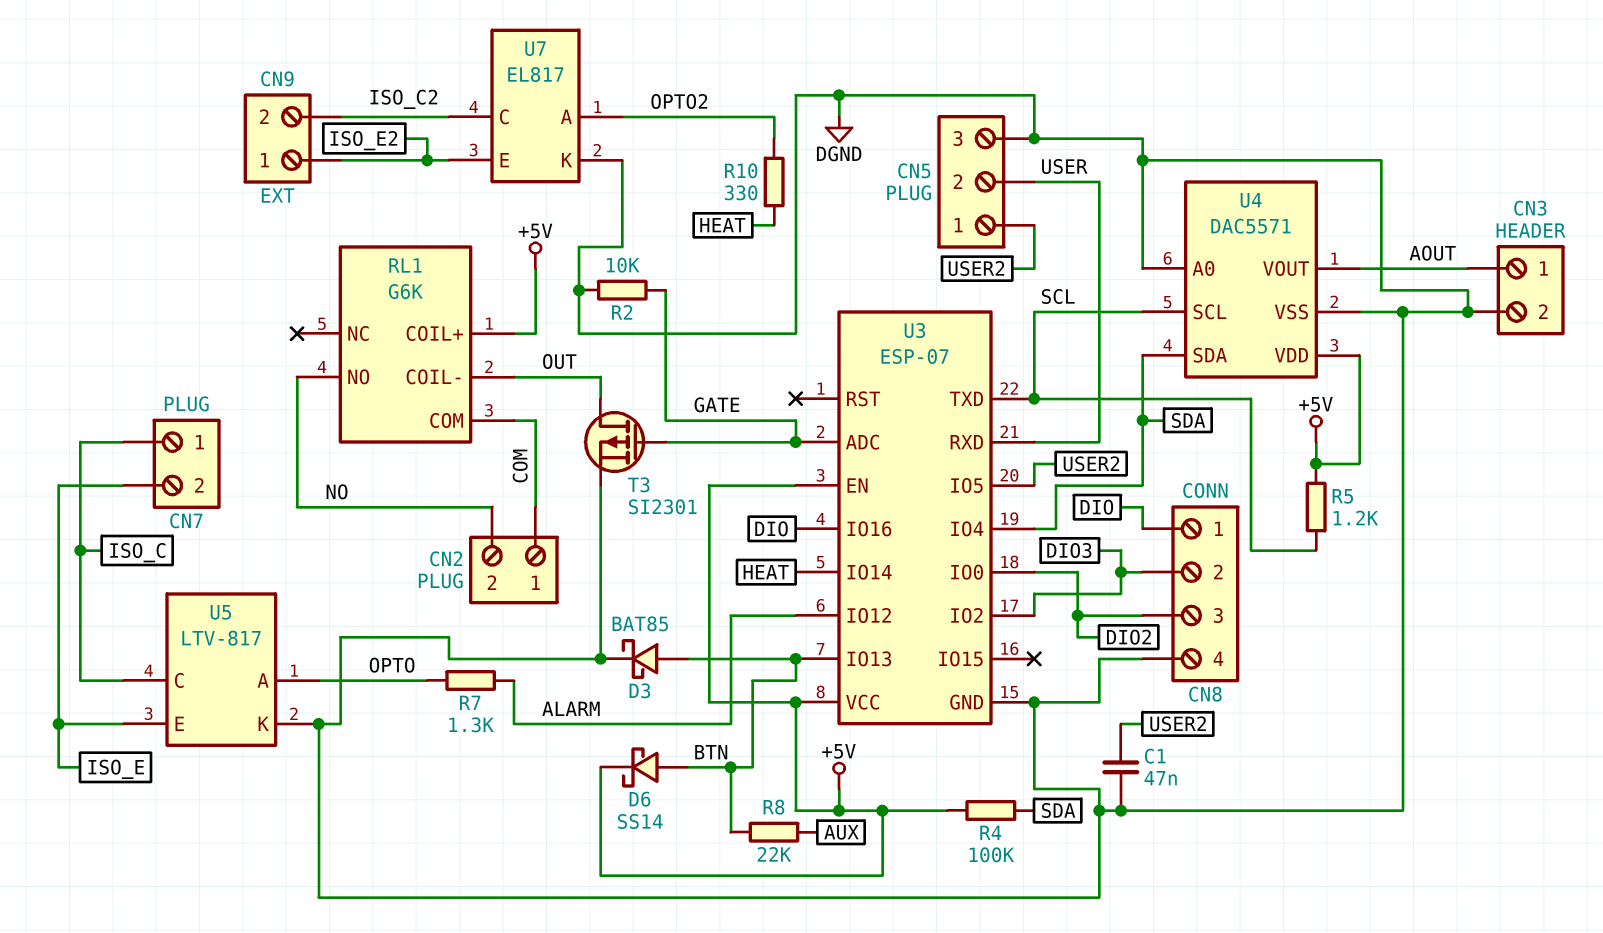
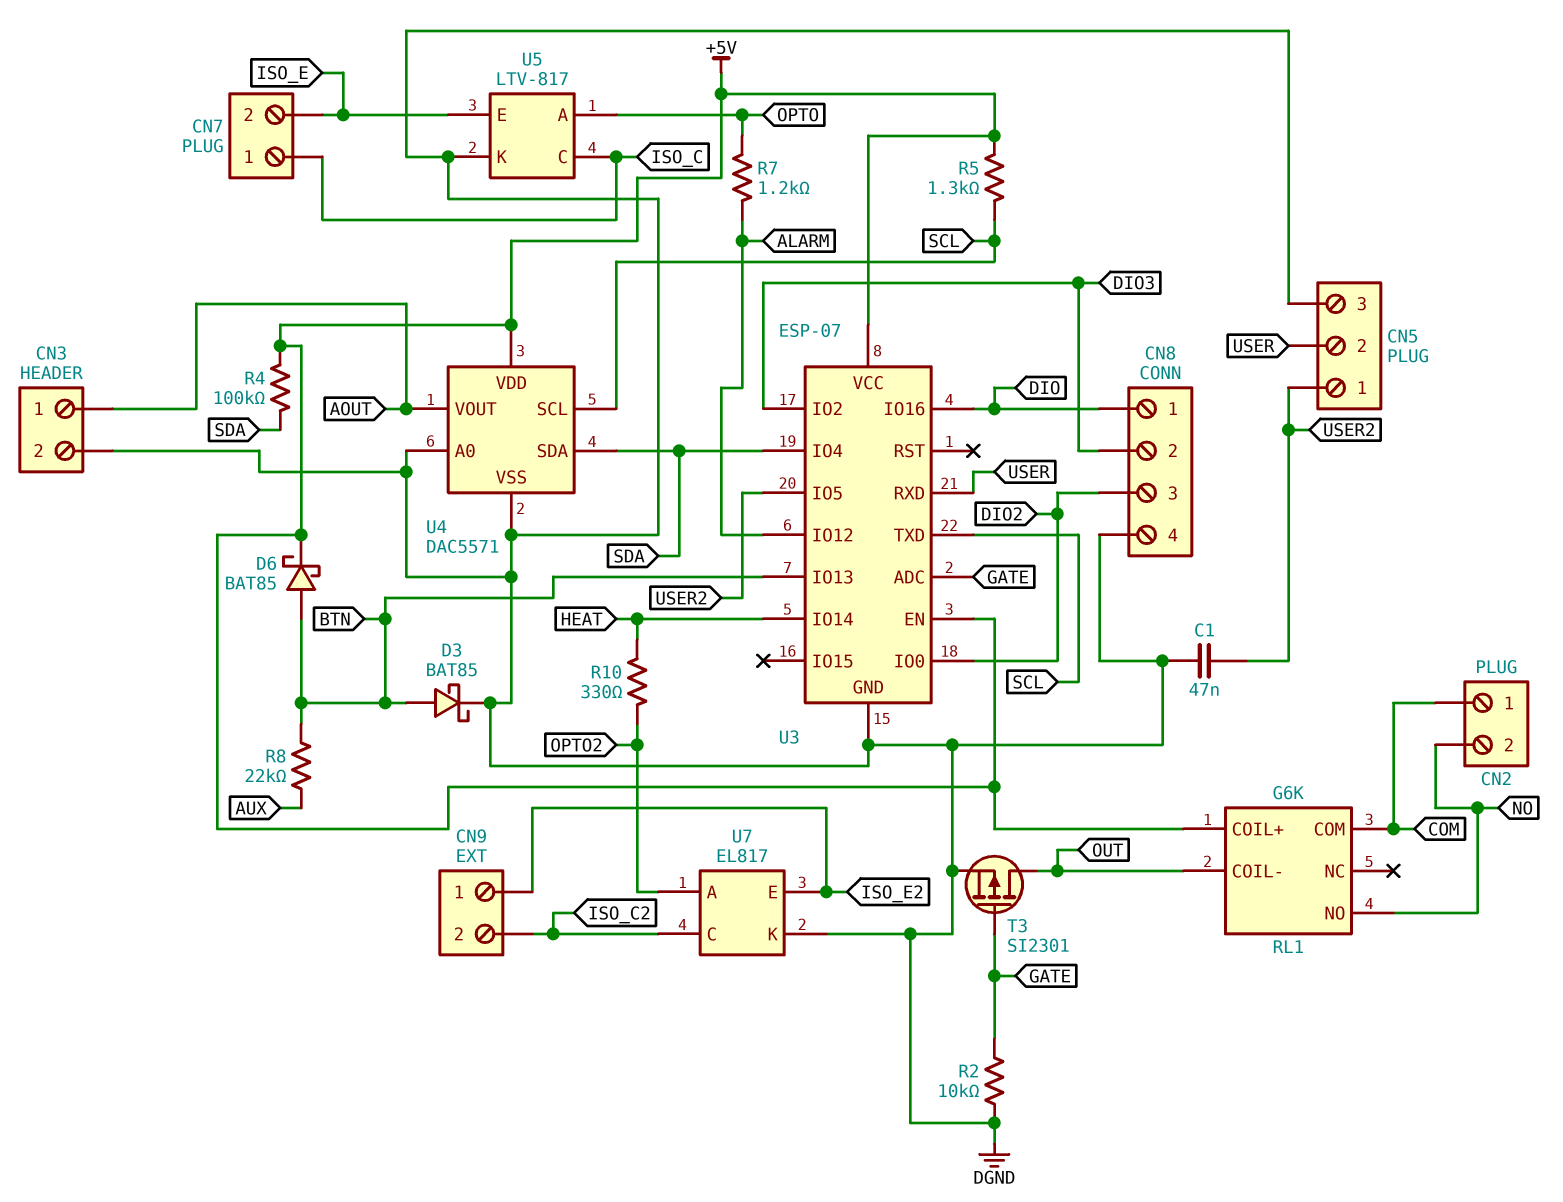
D6: schottky SS14 (A BTN, K +5V) -> schottky BAT85 (A BTN, K +5V)
R5: 1.2k (+5V, SCL) -> 1.3k (+5V, SCL)
R7: 1.3k (ALARM, OPTO) -> 1.2k (ALARM, OPTO)

